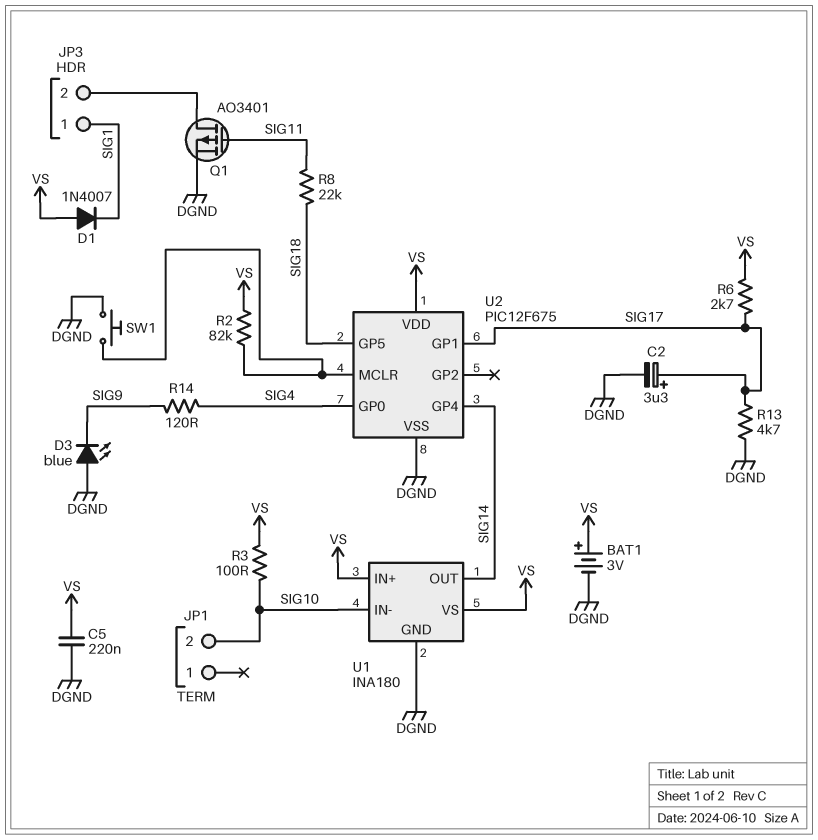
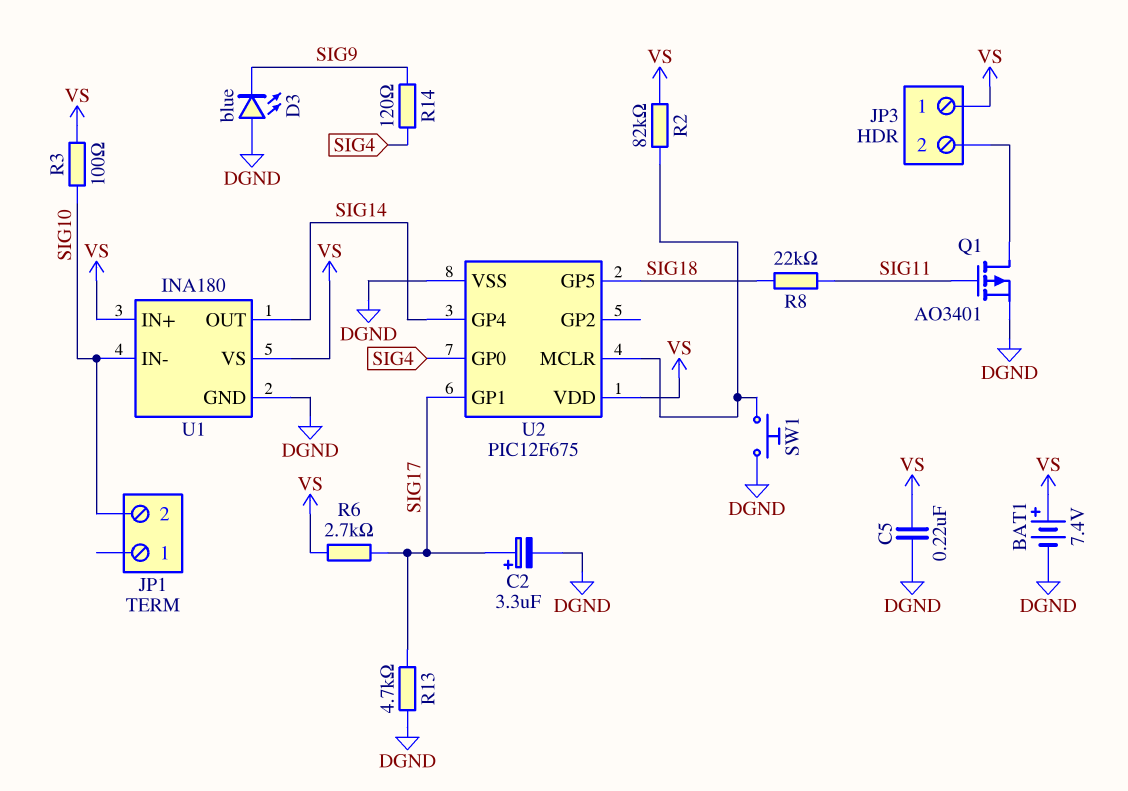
BAT1: 3V (plus VS, minus DGND) -> 7.4V (plus VS, minus DGND)
D1: diode 1N4007 (A VS, K SIG1) -> none
JP3 pin 1: SIG1 -> VS

